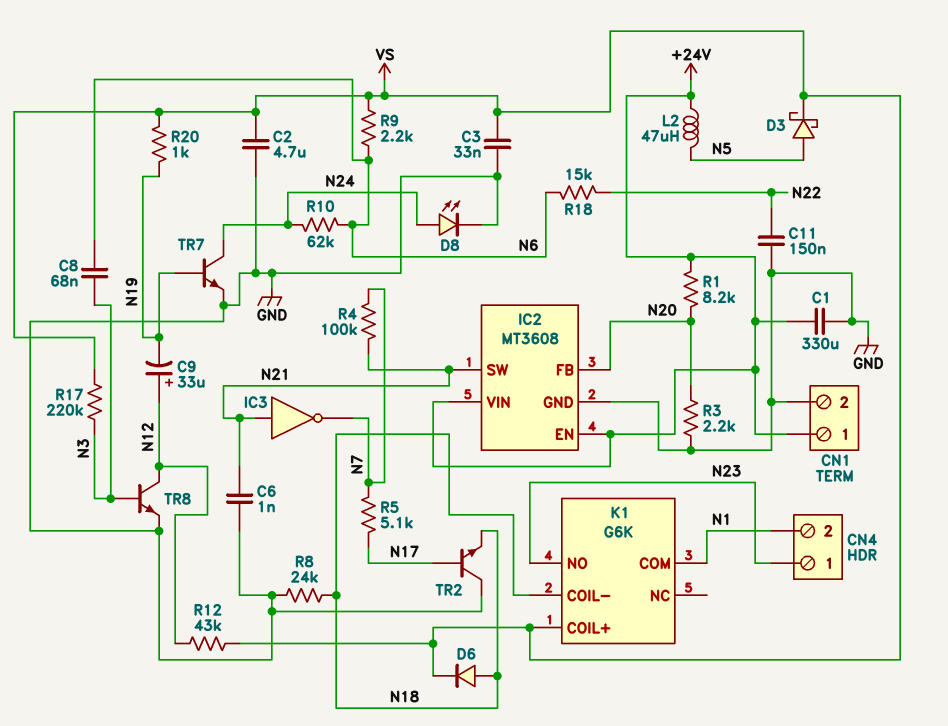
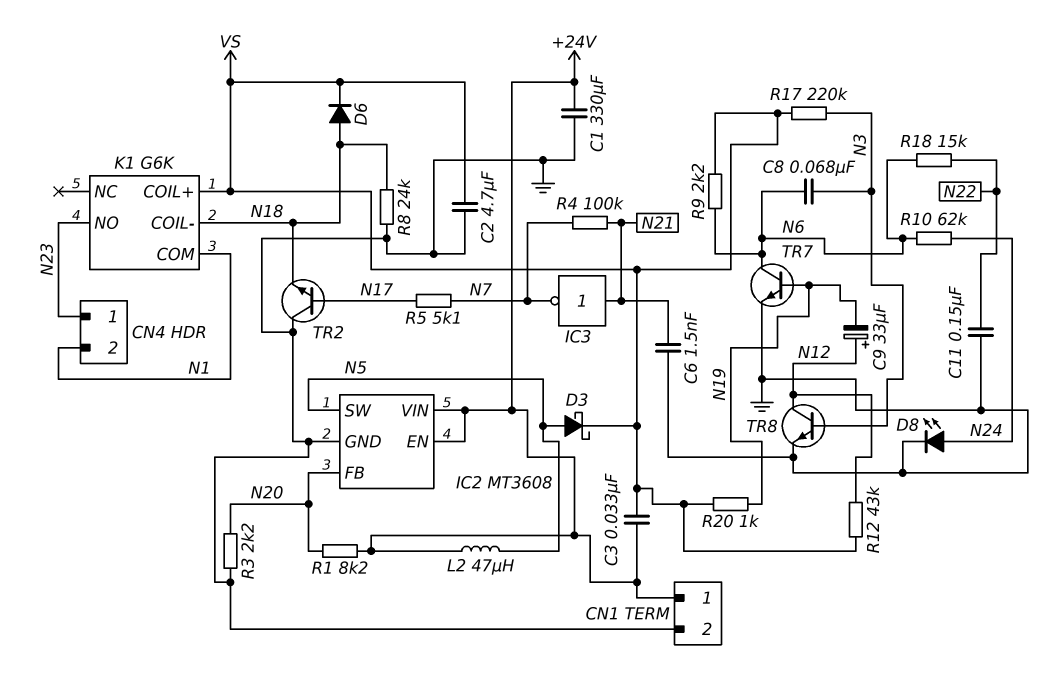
C3: 33nF (GND, VS) -> 33nF (+24V, VS)
C6: 1nF (GND, N21) -> 1.5nF (GND, N21)
IC2 pin SW: N21 -> N5
TR7: NPN (B N19, C N24, E GND) -> NPN (B N19, C N6, E GND)

